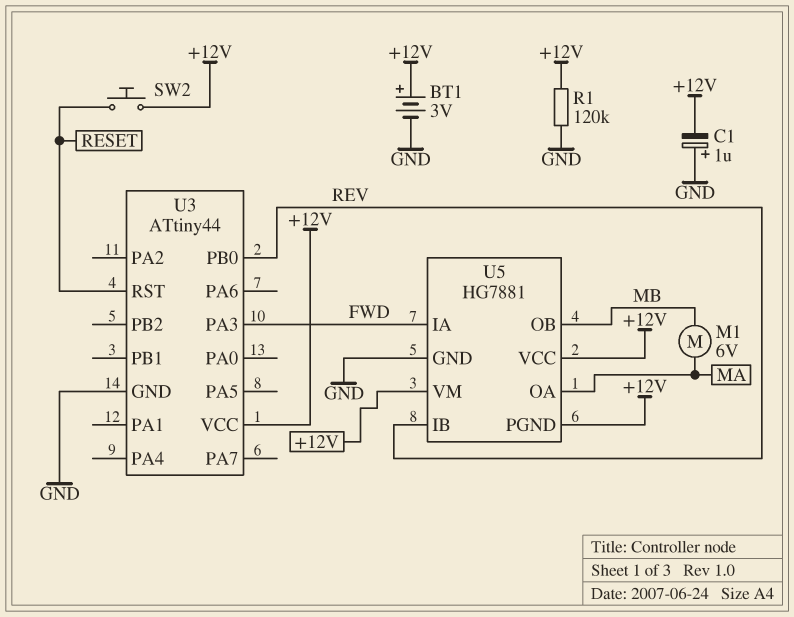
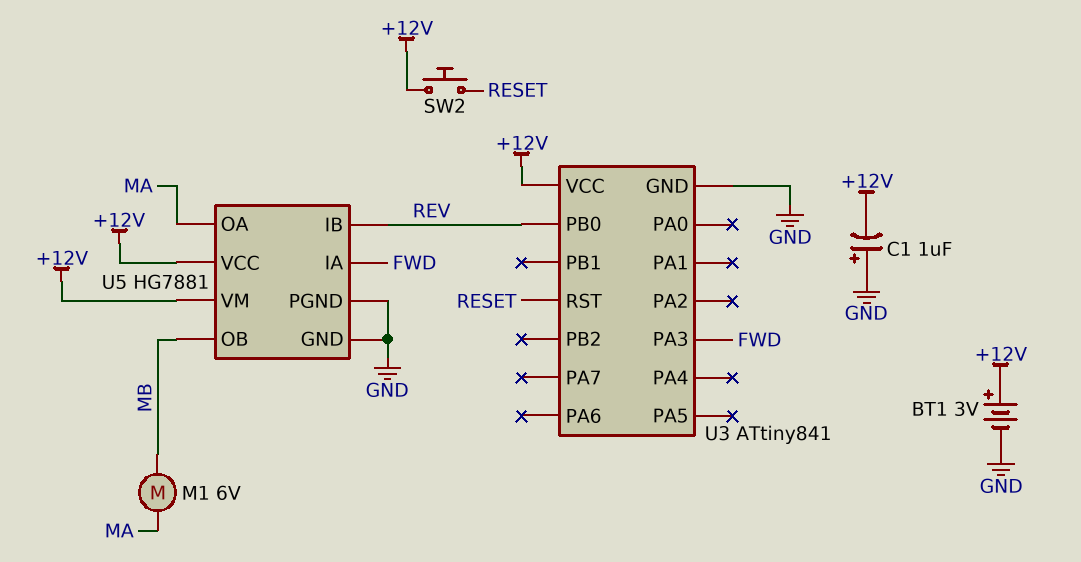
R1: 120k (+12V, GND) -> none
U3: ATtiny44 -> ATtiny841
U5 pin PGND: +12V -> GND

